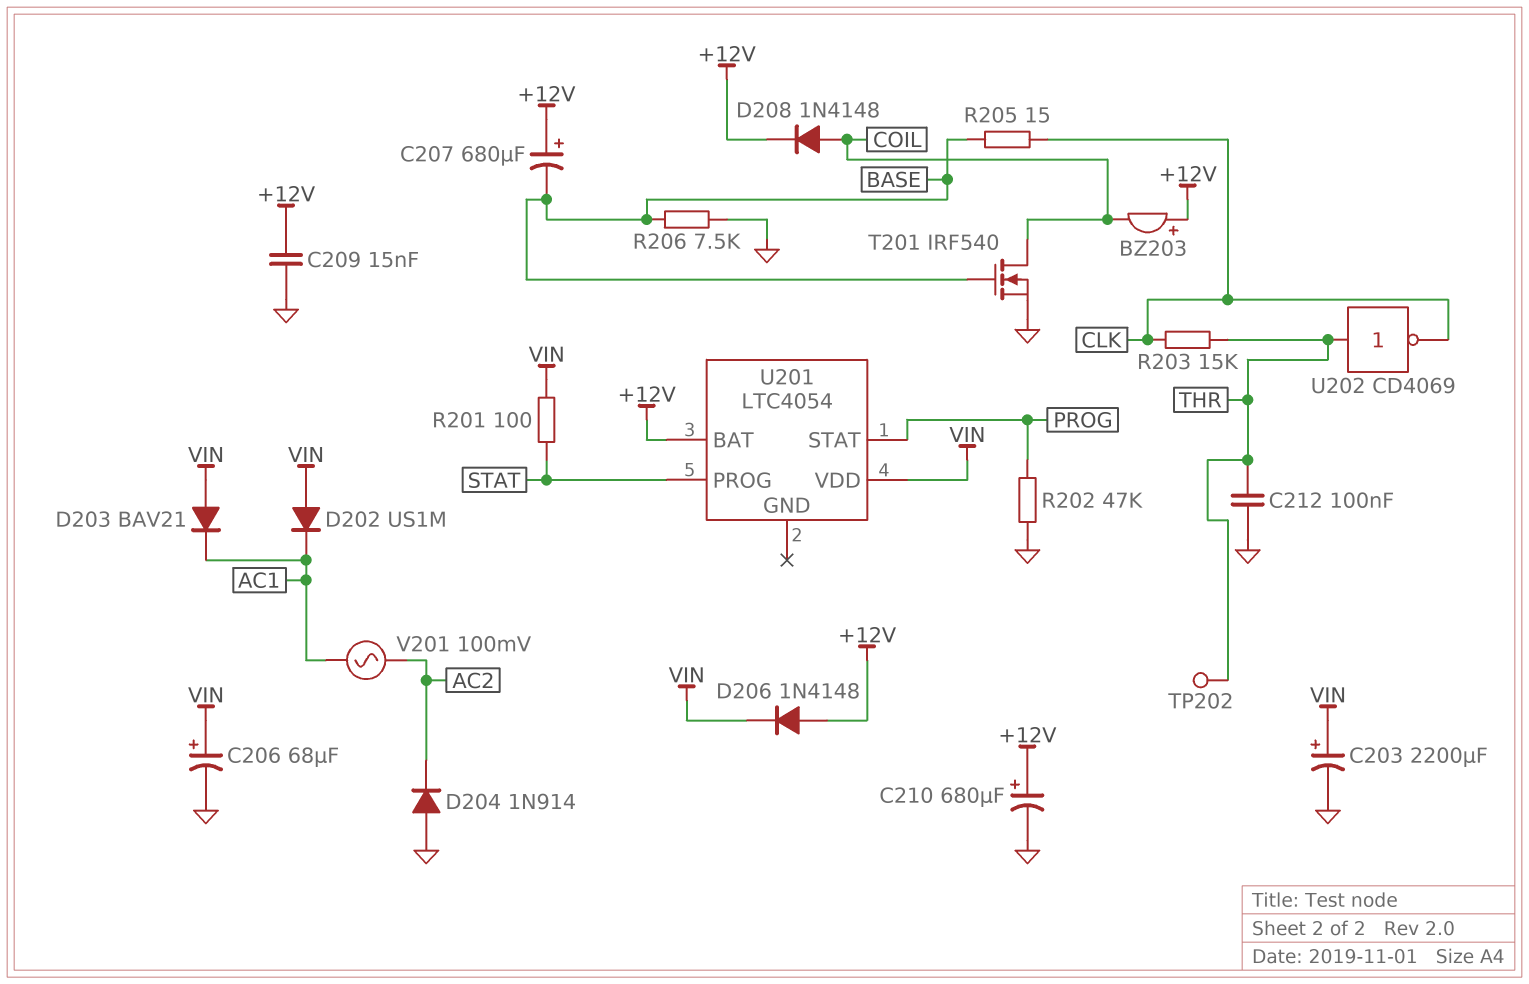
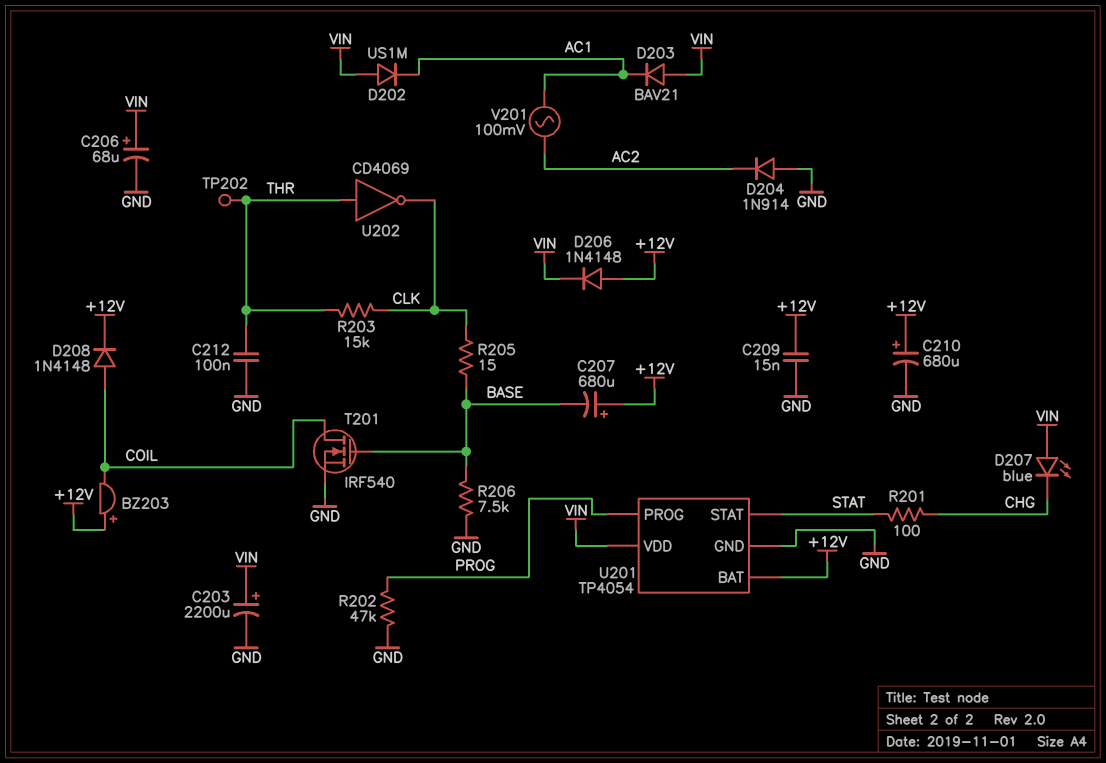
D207: none -> LED blue (A VIN, K CHG)
R201: 100 (STAT, VIN) -> 100 (CHG, STAT)
U201: LTC4054 -> TP4054
U201 pin GND: none -> GND
U201 pin PROG: STAT -> PROG
U201 pin STAT: PROG -> STAT

